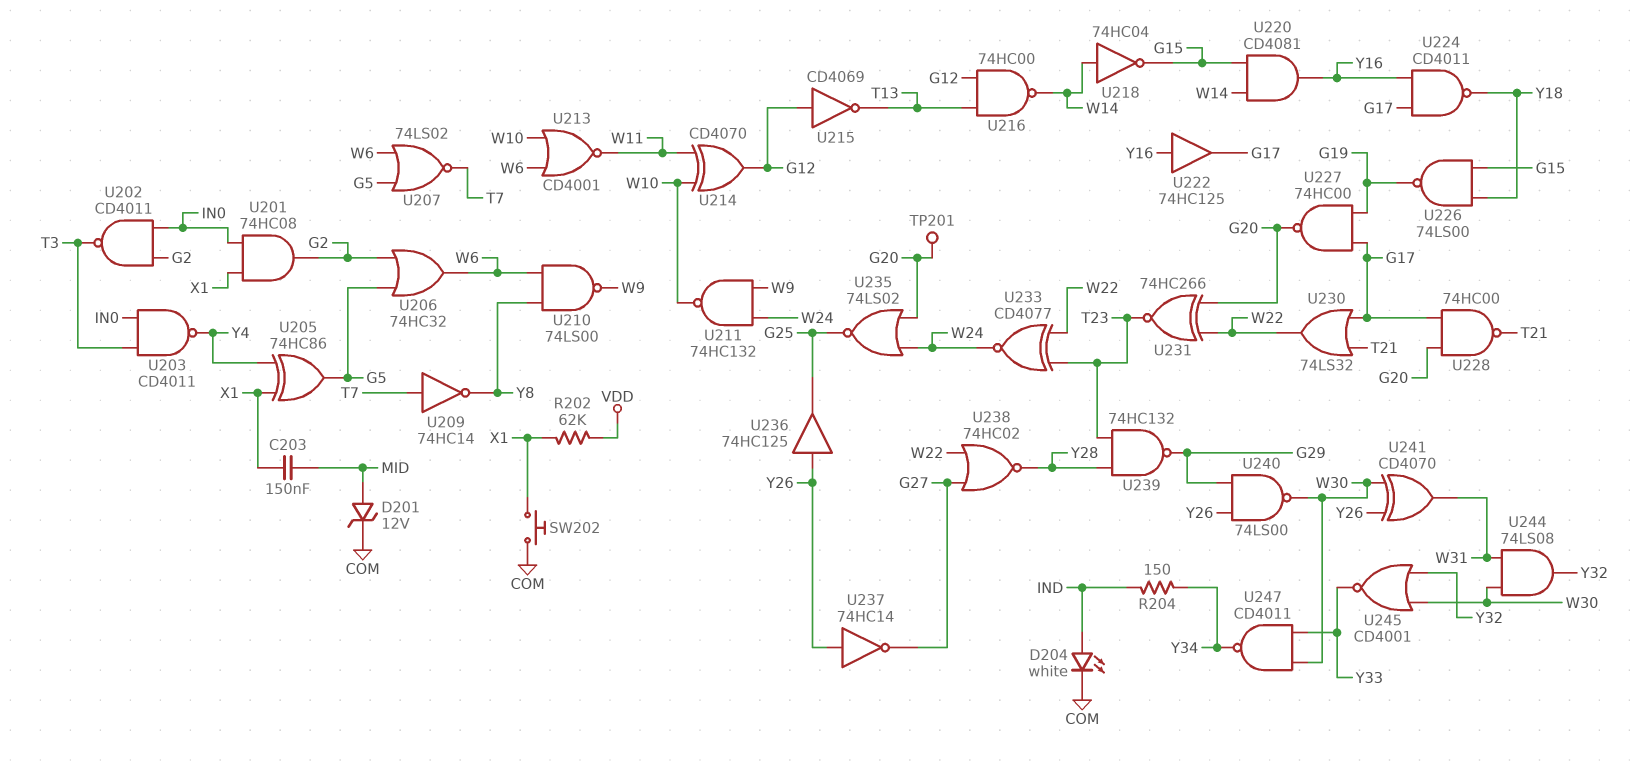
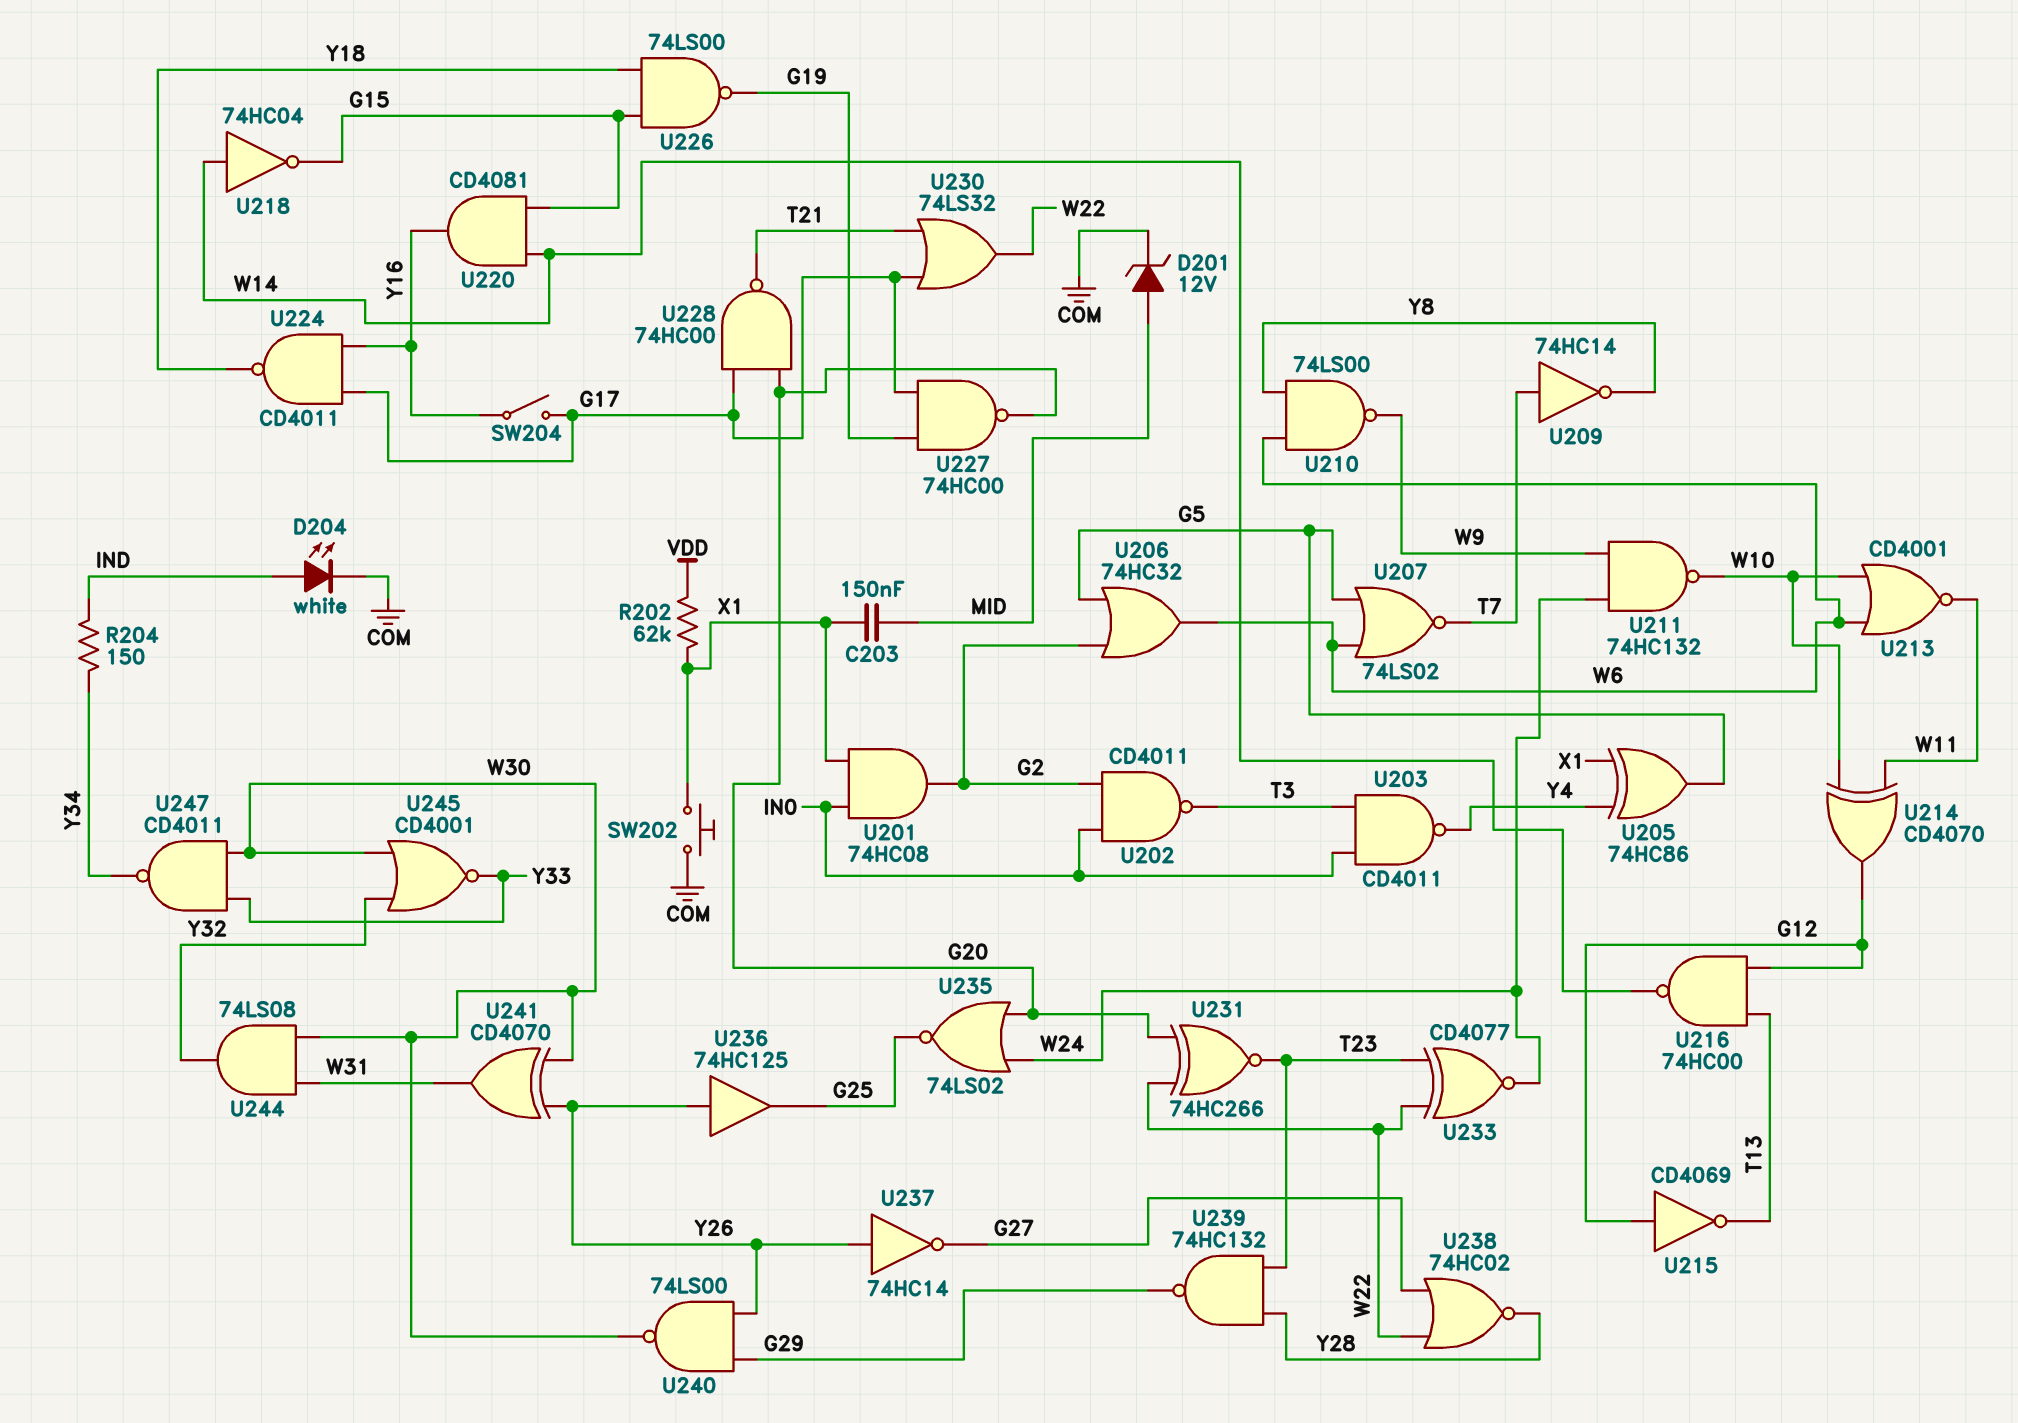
SW204: none -> switch (G17, Y16)
TP201: test point (G20) -> none
U222: buffer 74HC125 (in Y16, out G17) -> none

